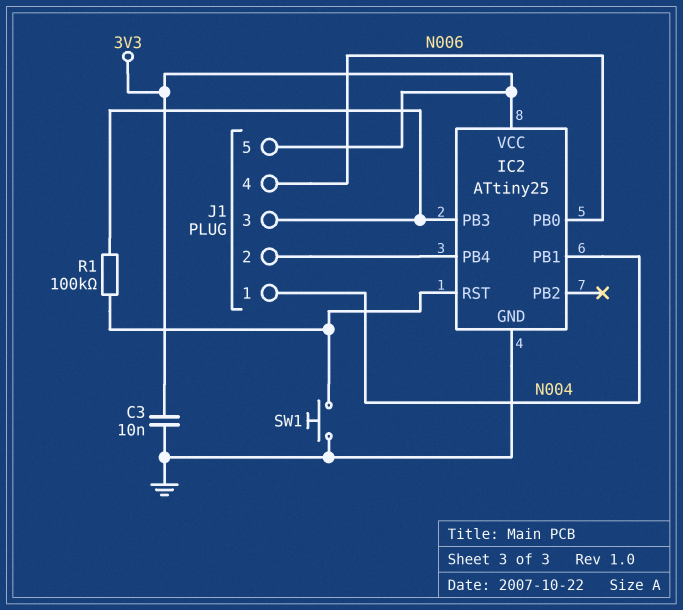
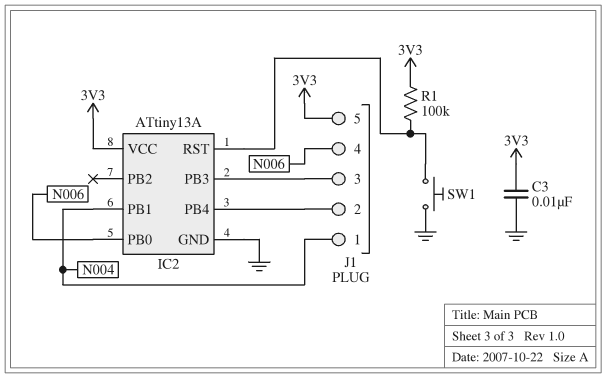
IC2: ATtiny25 -> ATtiny13A
R1: 100k (IC2/PB3, IC2/RST) -> 100k (3V3, IC2/RST)

